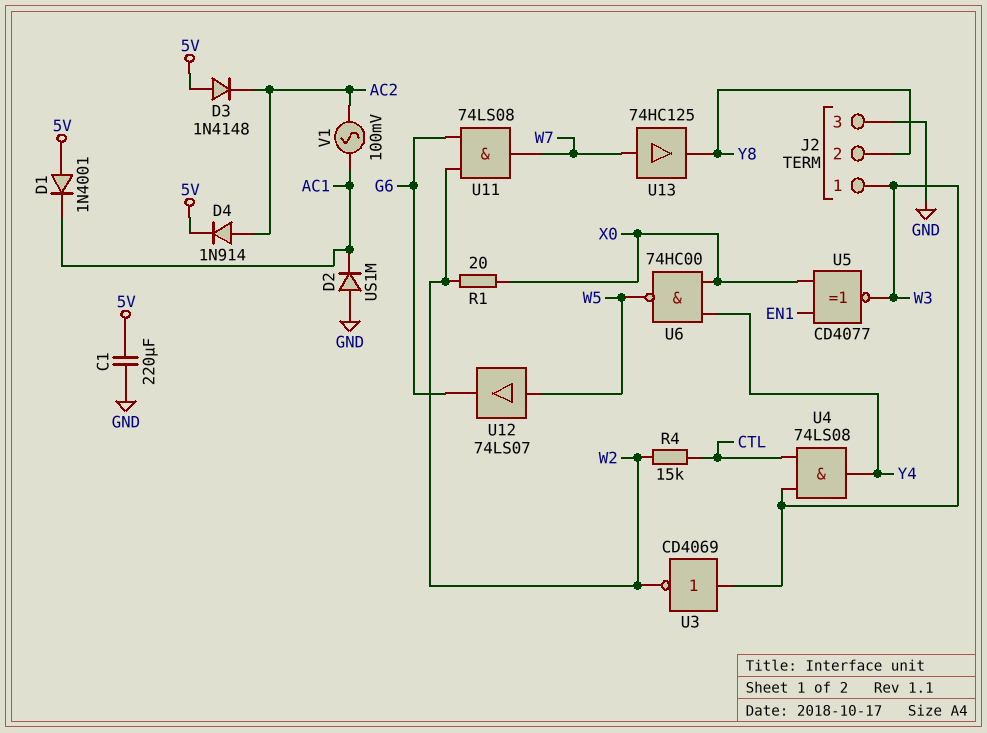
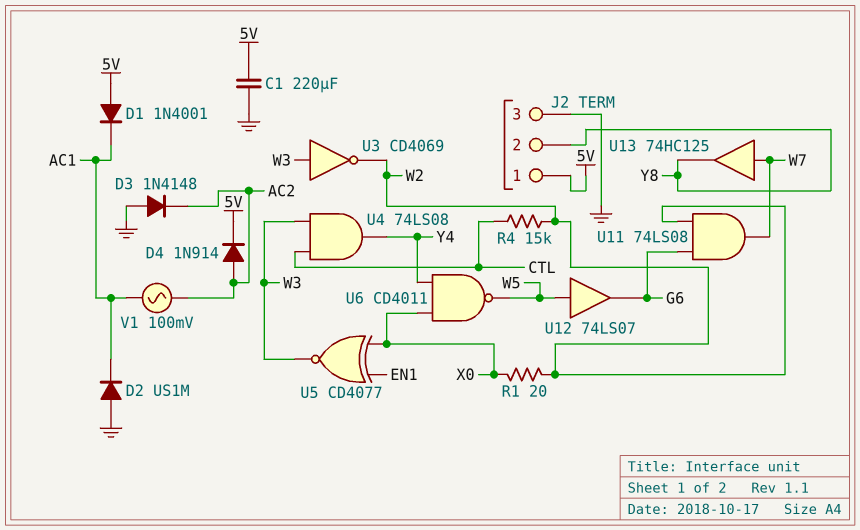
D3: diode 1N4148 (A 5V, K AC2) -> diode 1N4148 (A GND, K AC2)
J2 pin 1: W3 -> 5V
U6: NAND 74HC00 (in X0, in Y4, out W5) -> NAND CD4011 (in X0, in Y4, out W5)

